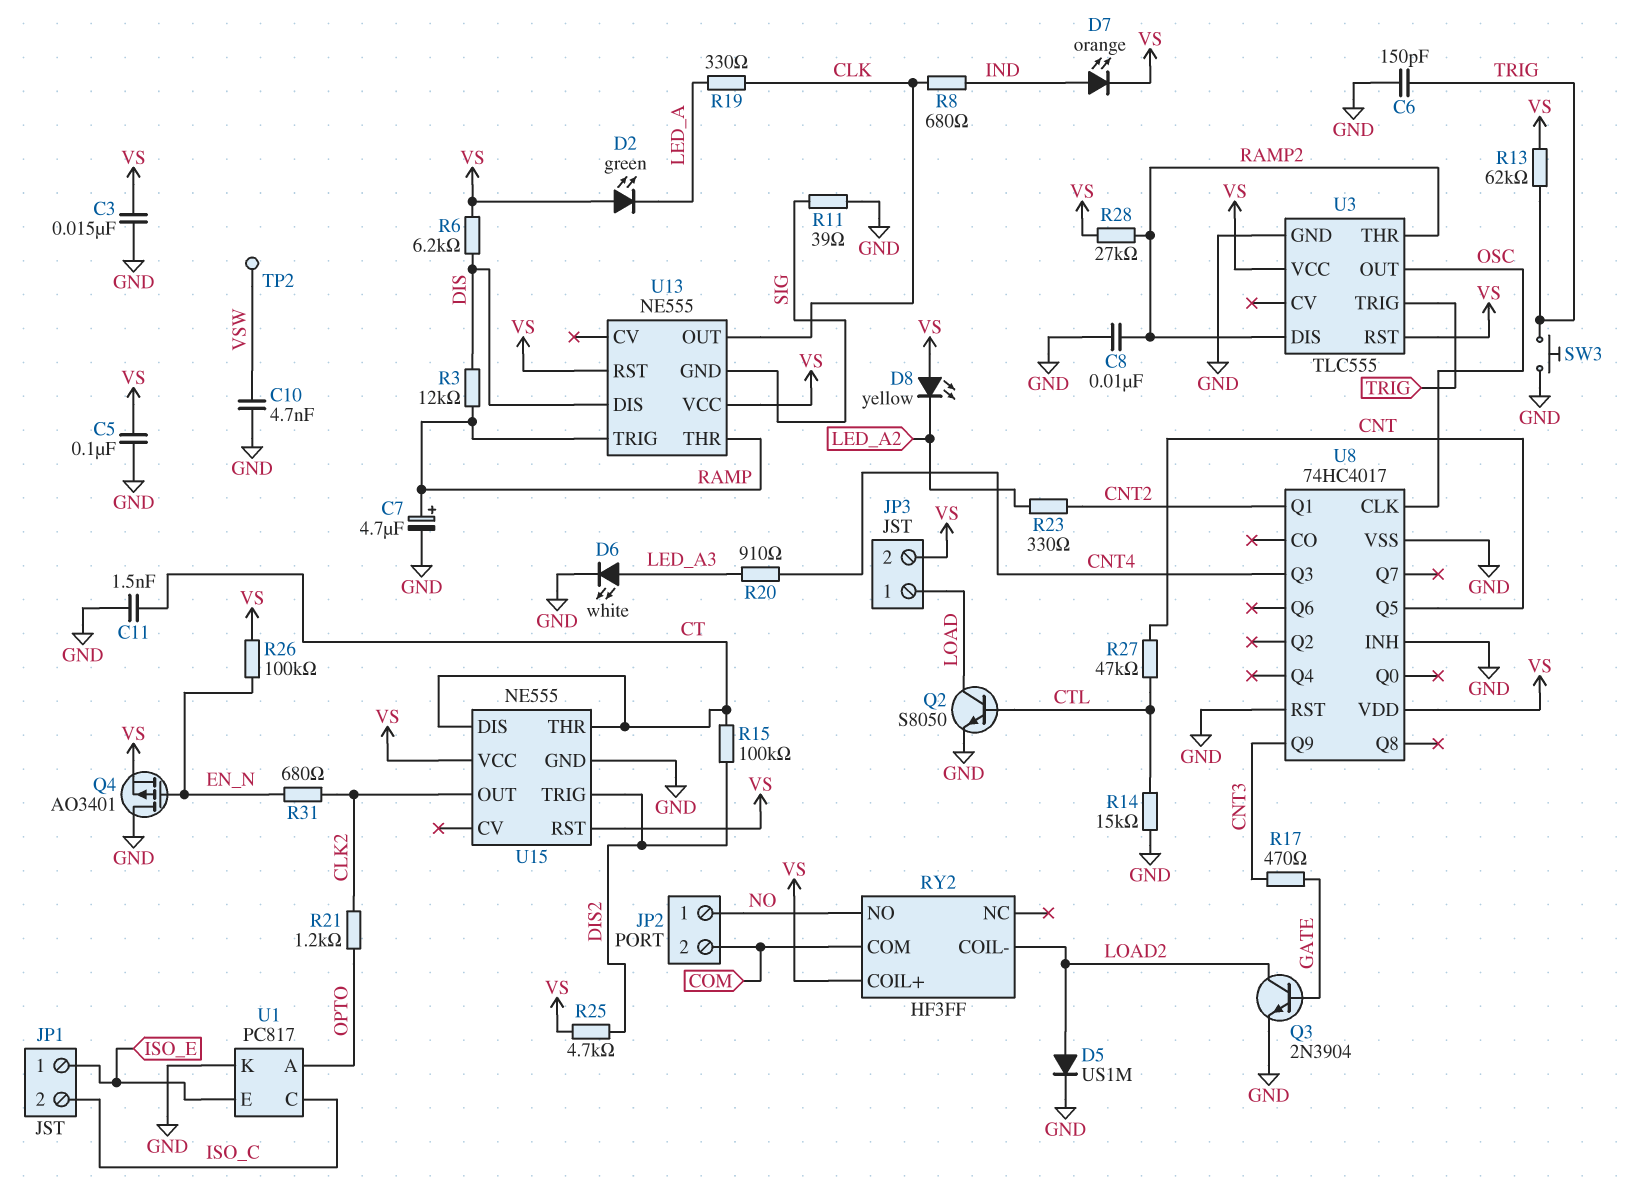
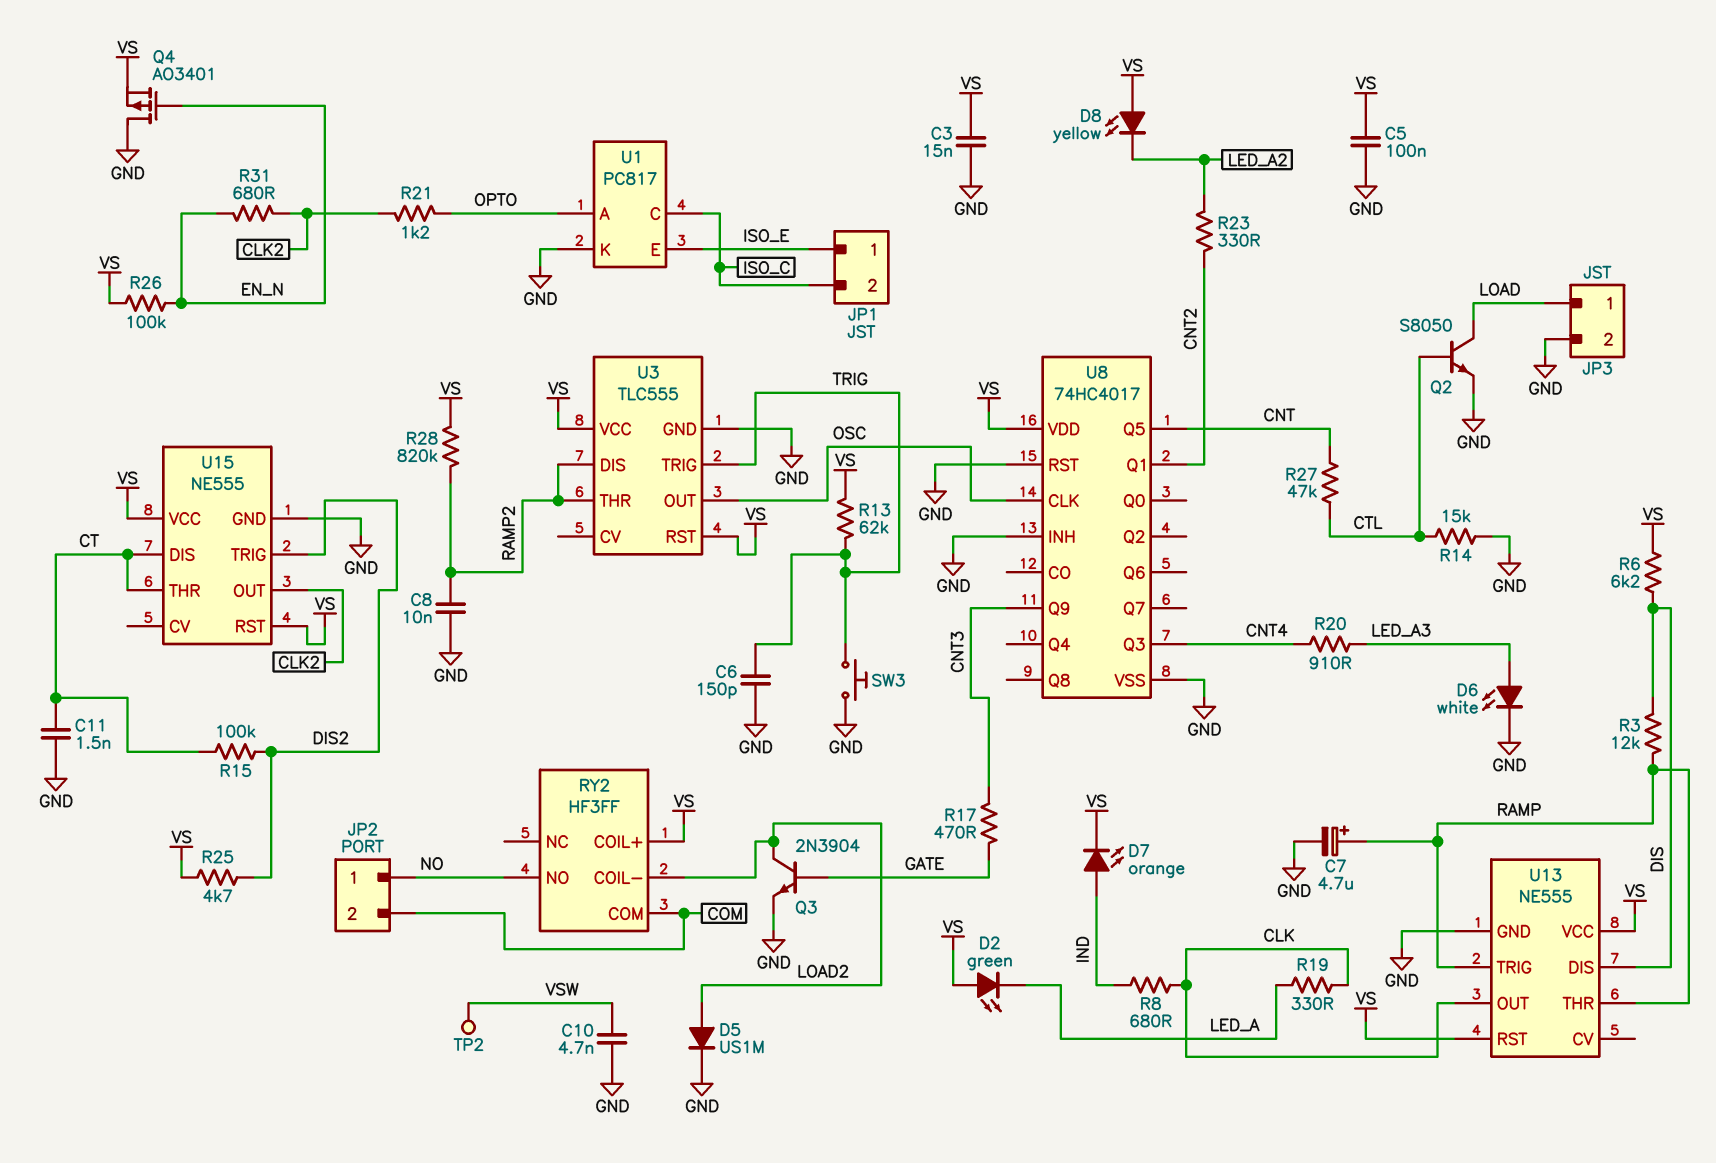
JP3 pin 2: VS -> GND
R11: 39 (GND, SIG) -> none
R28: 27k (RAMP2, VS) -> 820k (RAMP2, VS)
U13 pin GND: SIG -> GND

